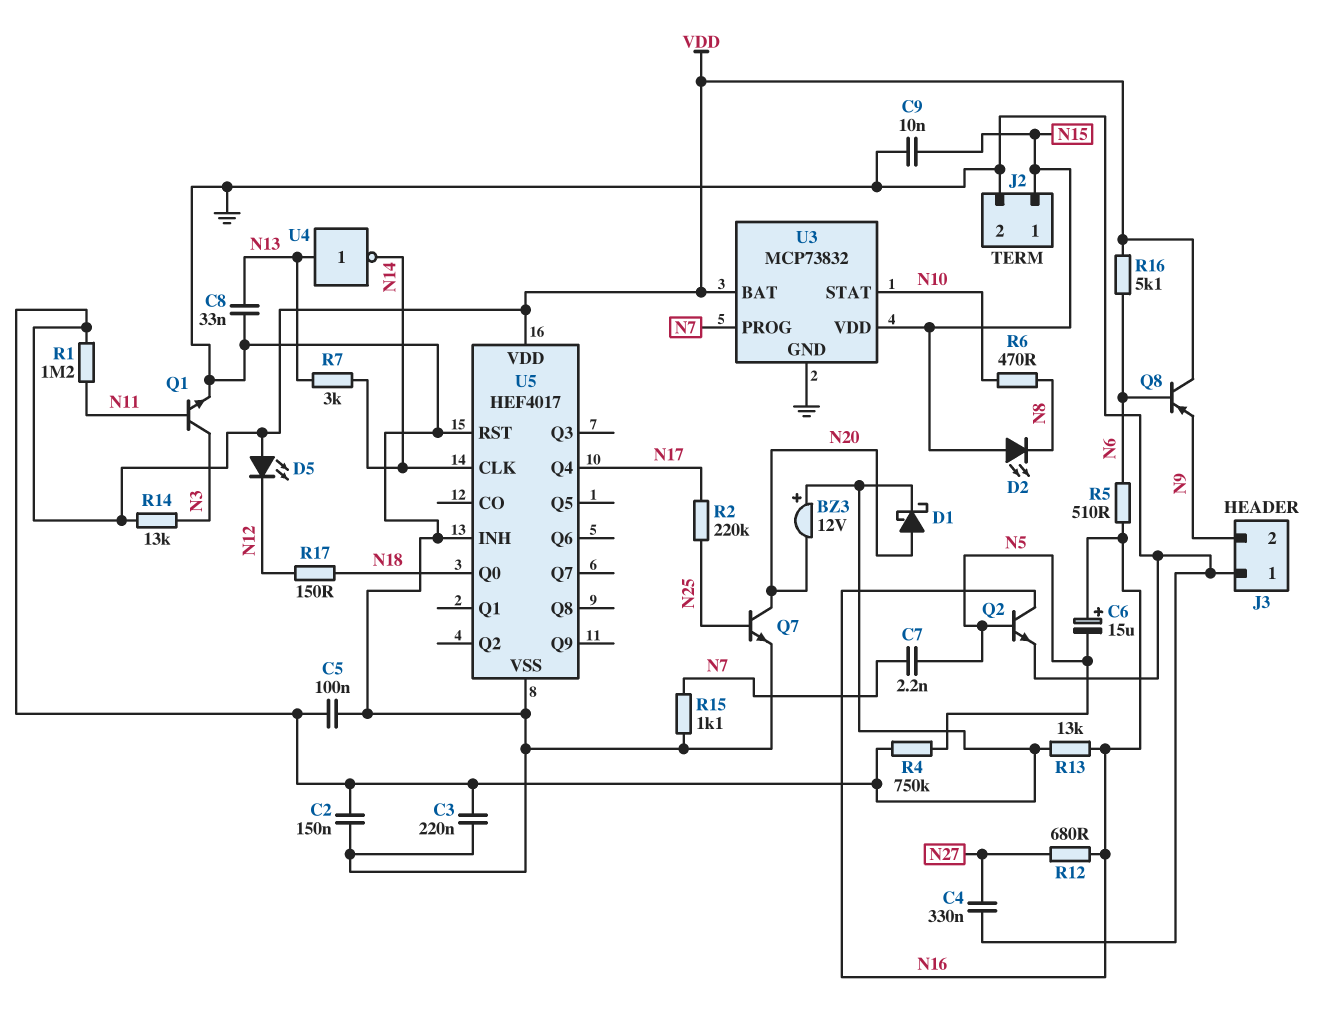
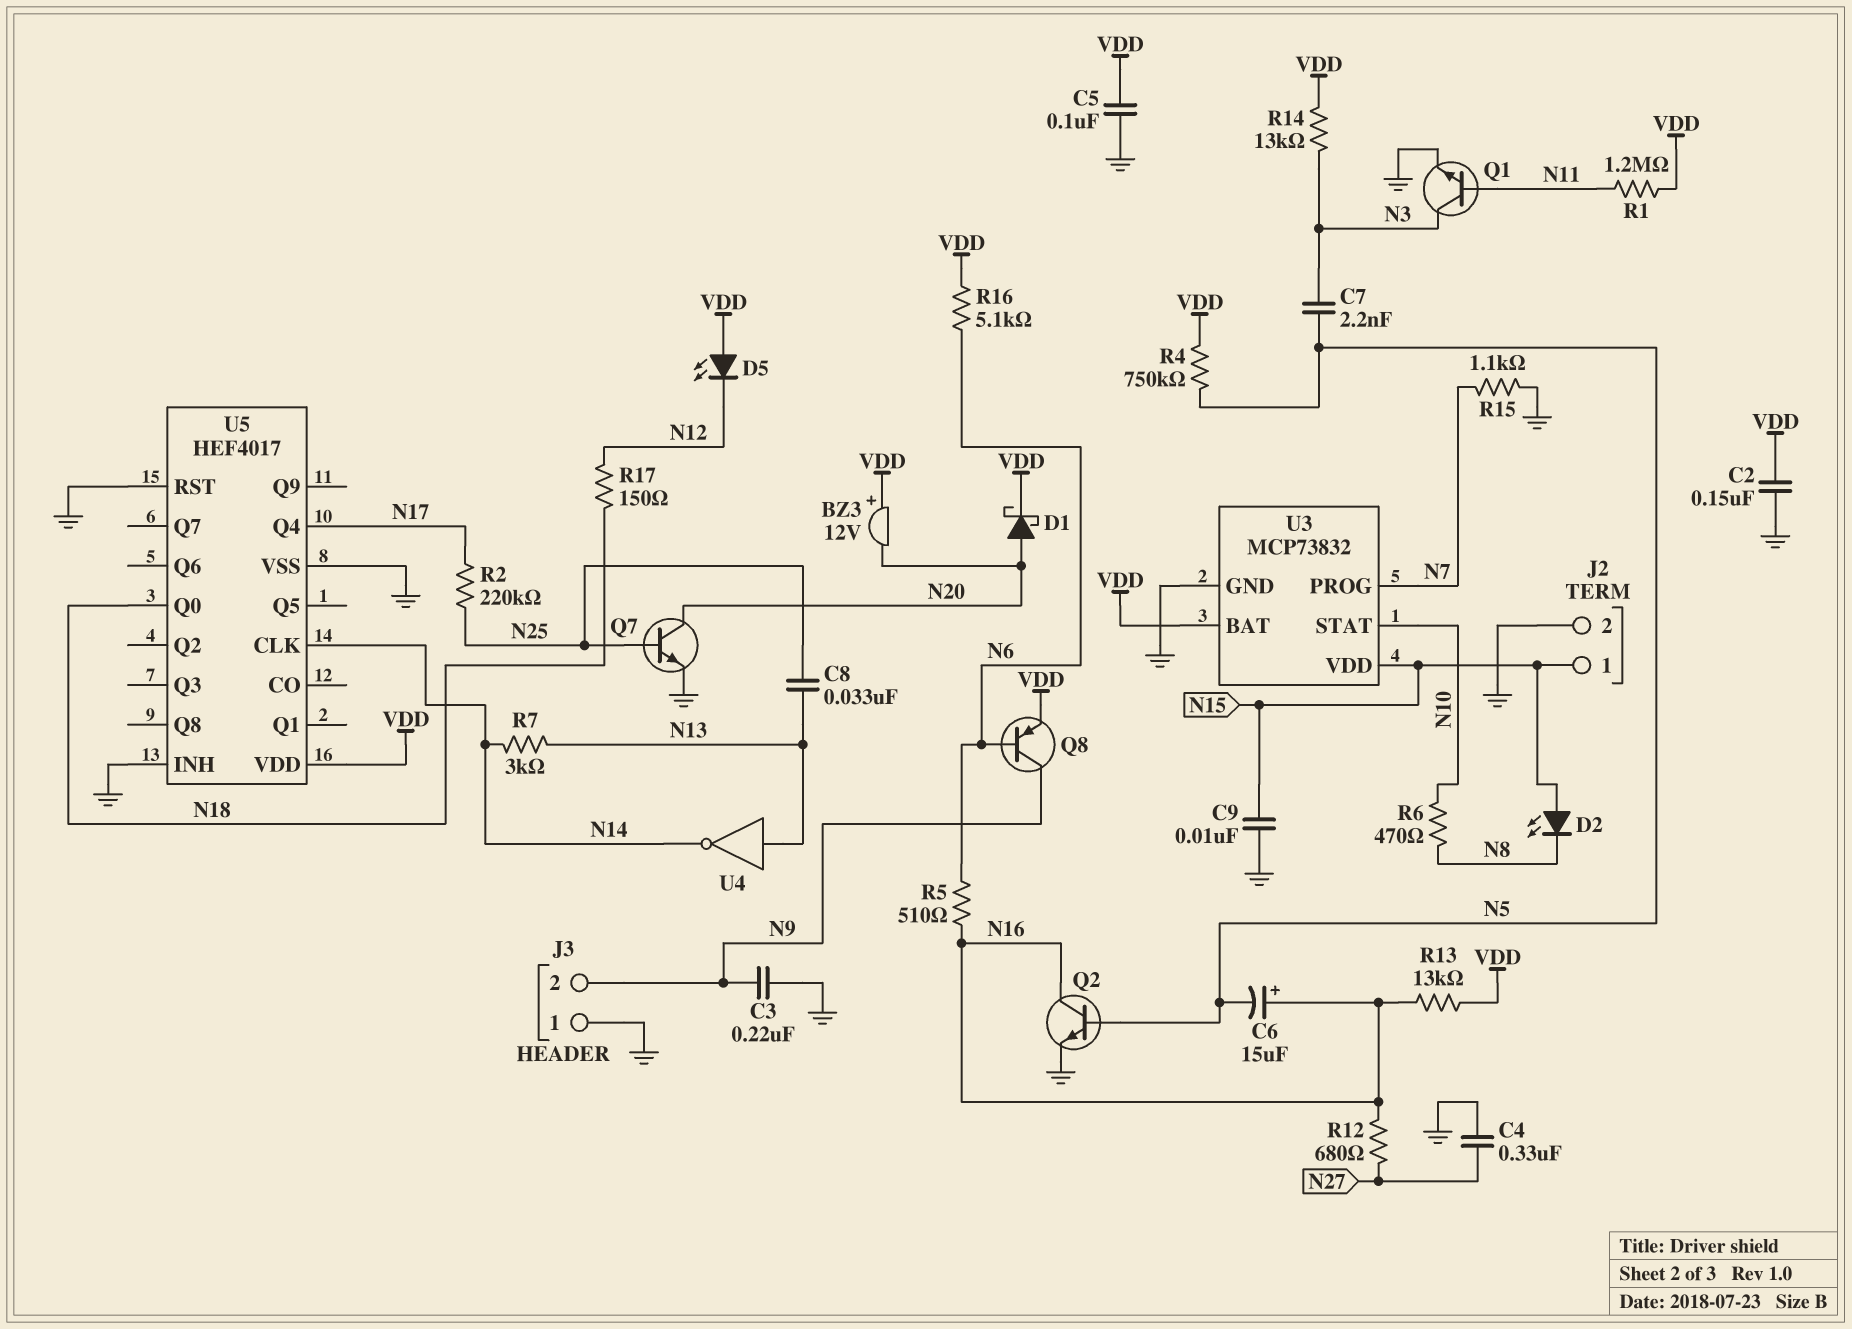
C3: 220nF (GND, VDD) -> 220nF (GND, N9)
C7: 2.2nF (N5, N7) -> 2.2nF (N3, N5)
C8: 33nF (GND, N13) -> 33nF (N13, N25)
Q8: PNP (B N6, C VDD, E N9) -> PNP (B N6, C N9, E VDD)

